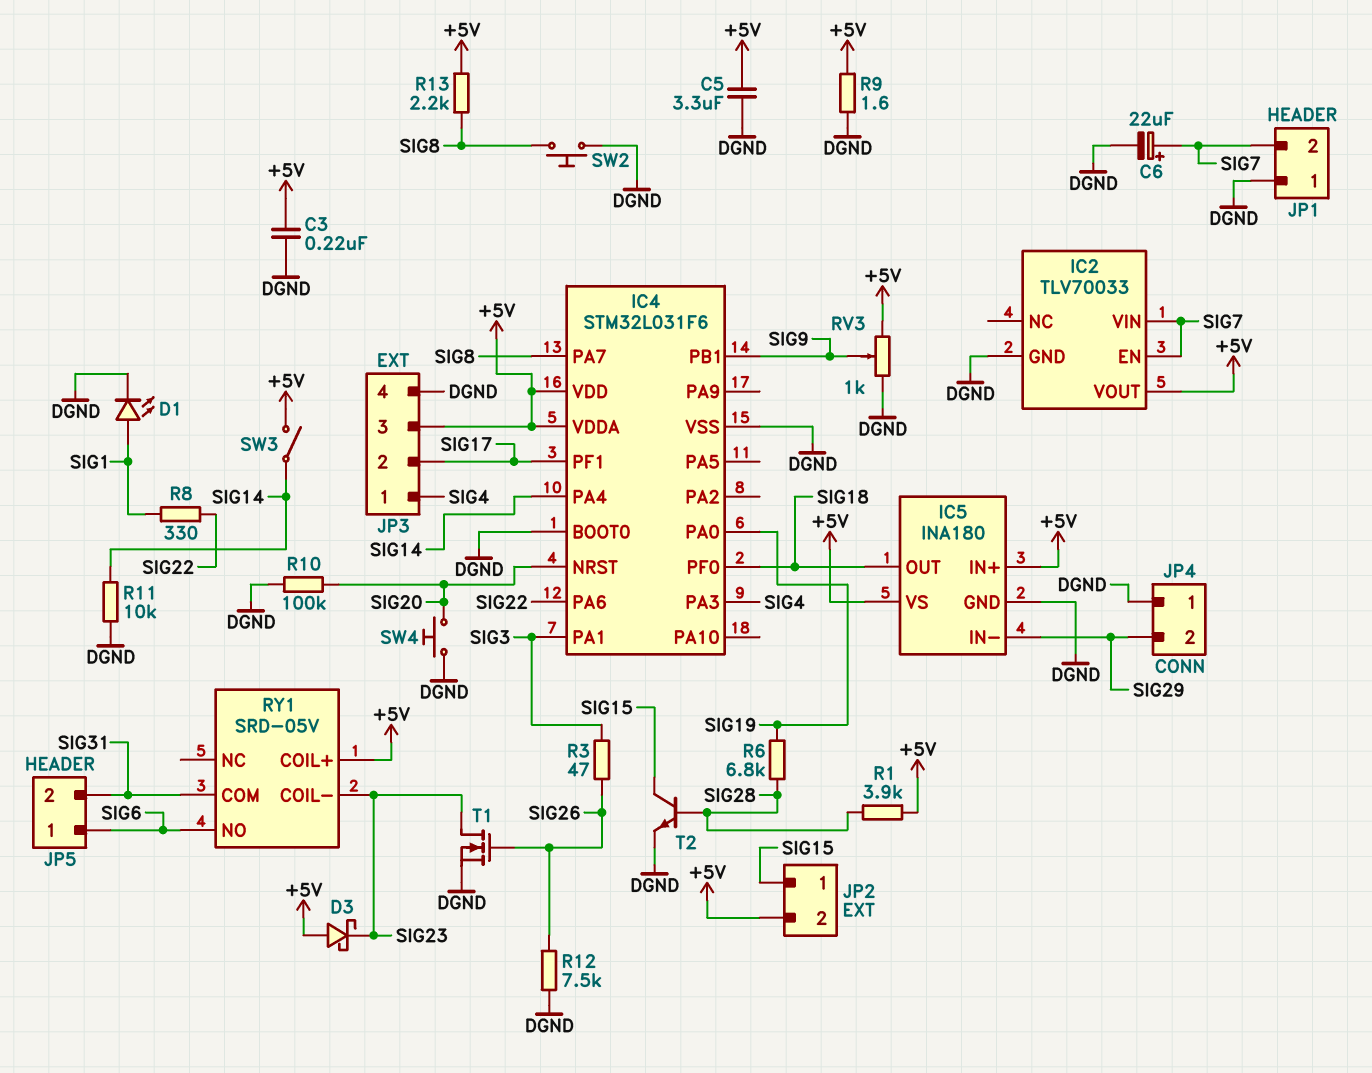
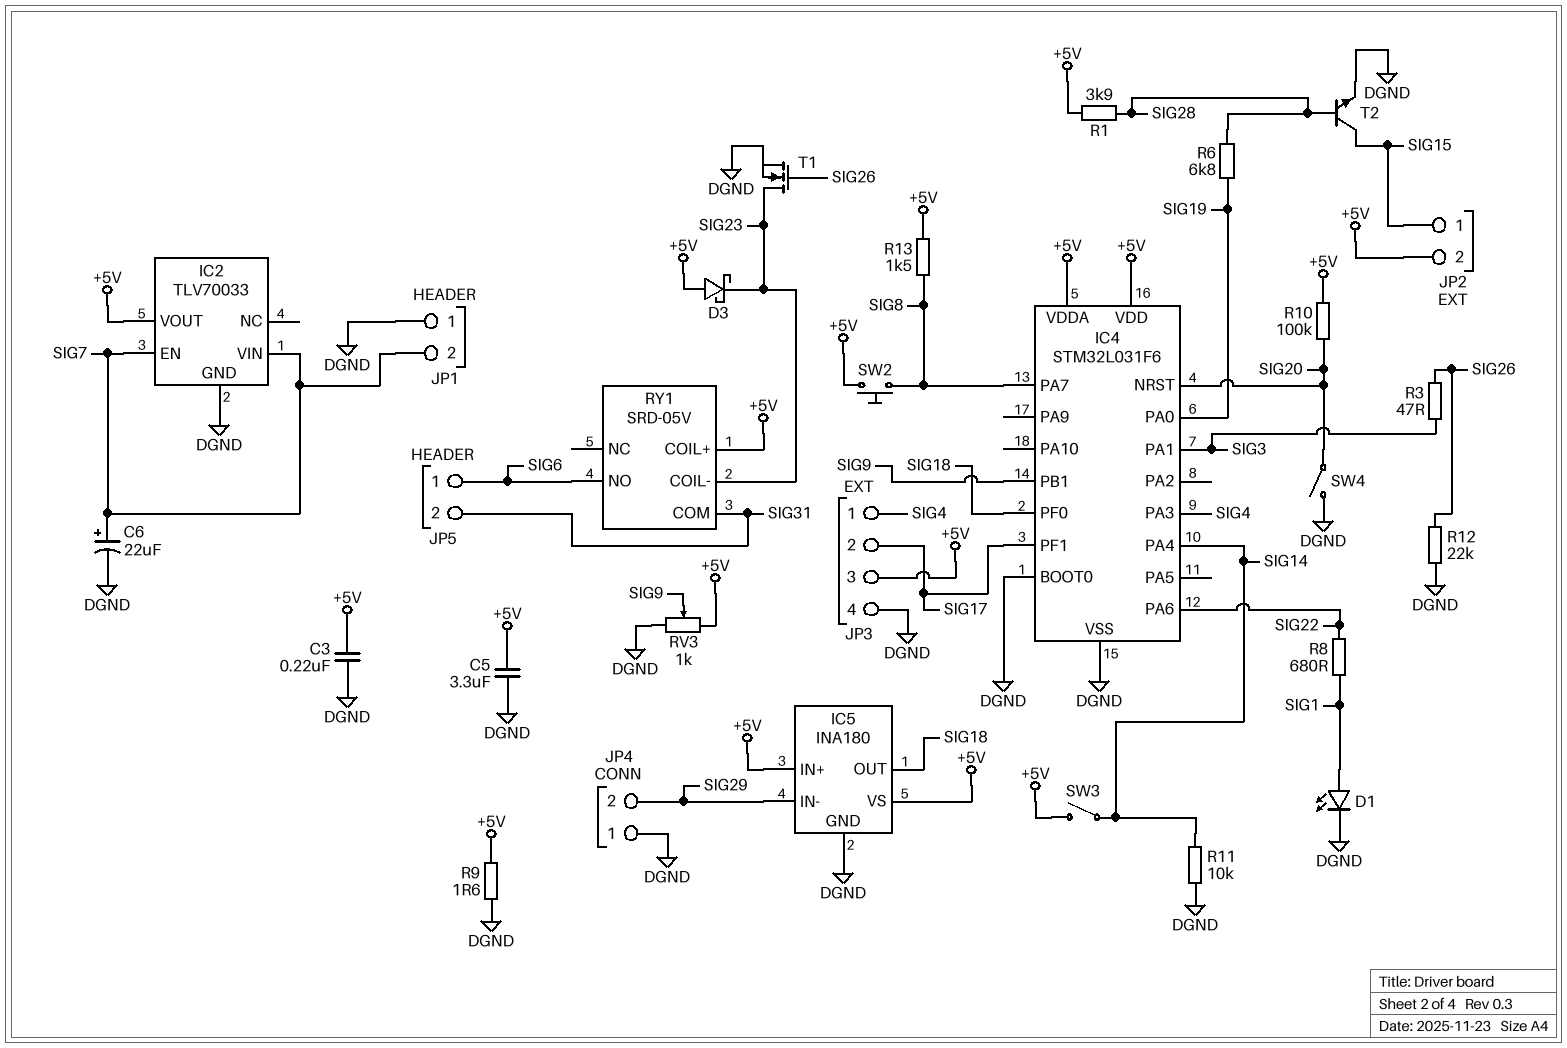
R8: 330 (SIG1, SIG22) -> 680 (SIG1, SIG22)
R10: 100k (DGND, SIG20) -> 100k (+5V, SIG20)
R12: 7.5k (DGND, SIG26) -> 22k (DGND, SIG26)
R13: 2.2k (+5V, SIG8) -> 1.5k (+5V, SIG8)
SW2: button (DGND, SIG8) -> button (+5V, SIG8)
SW4: button (DGND, SIG20) -> switch (DGND, SIG20)

